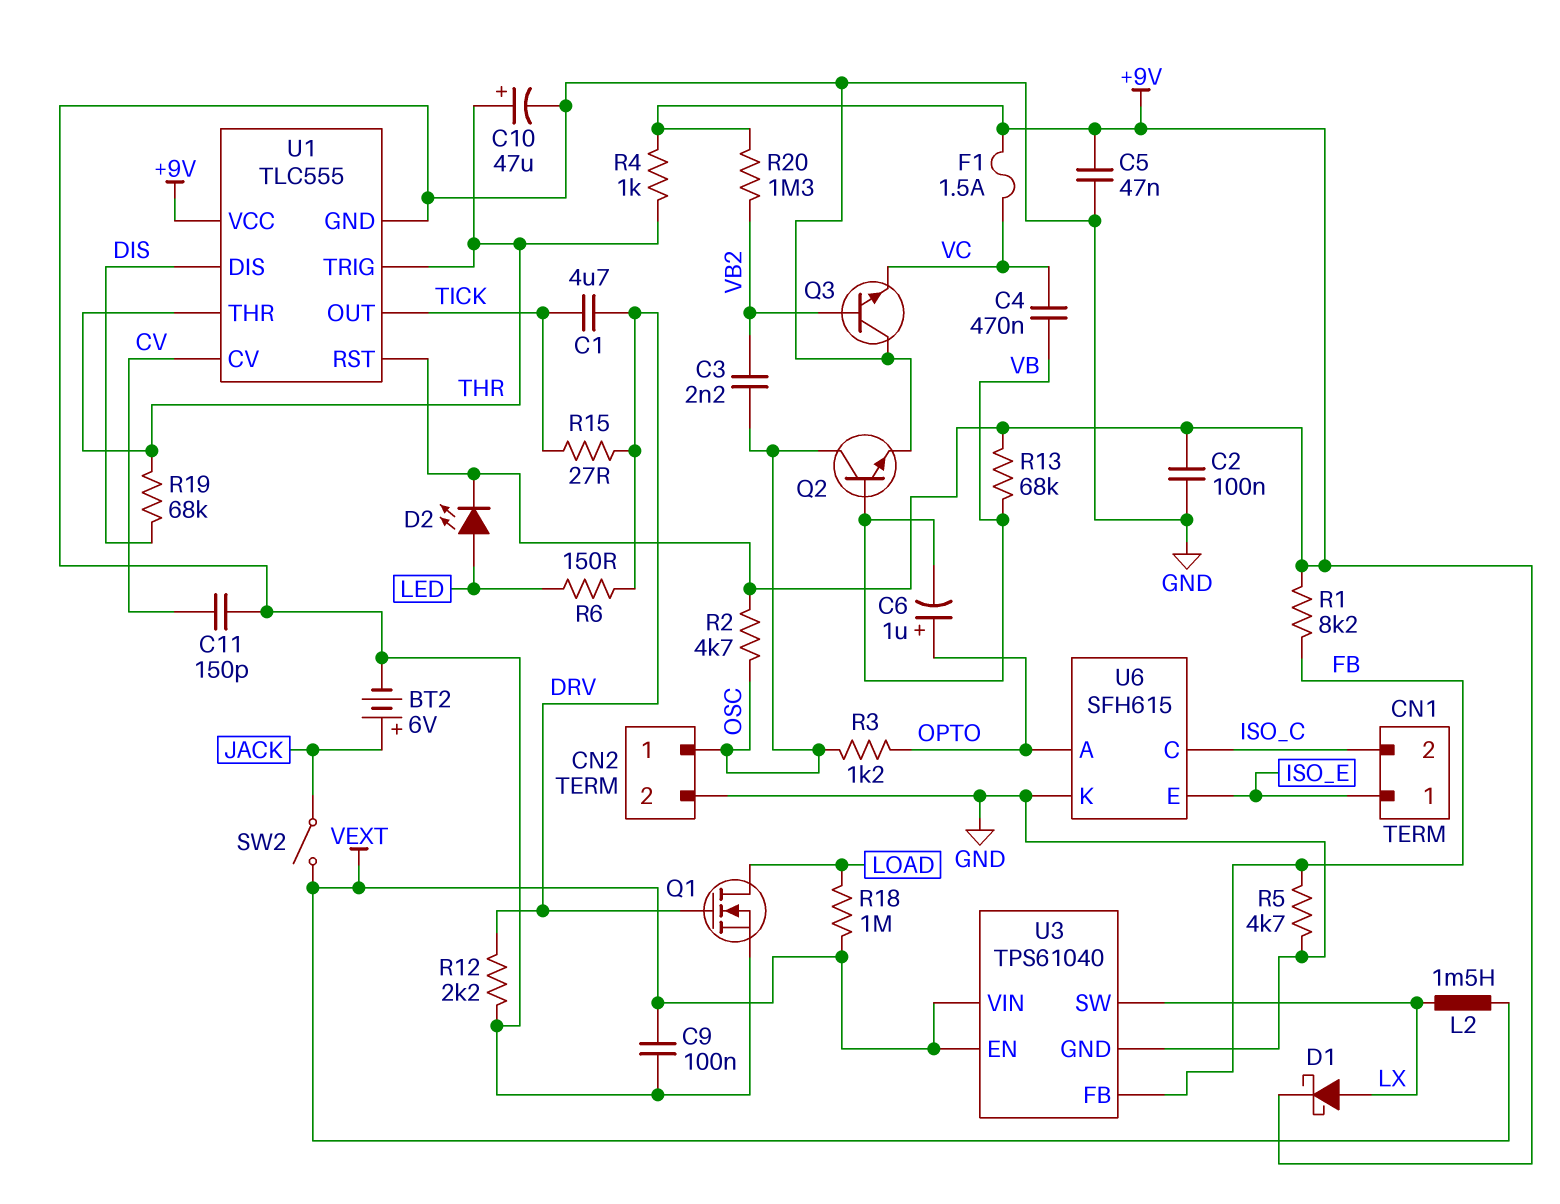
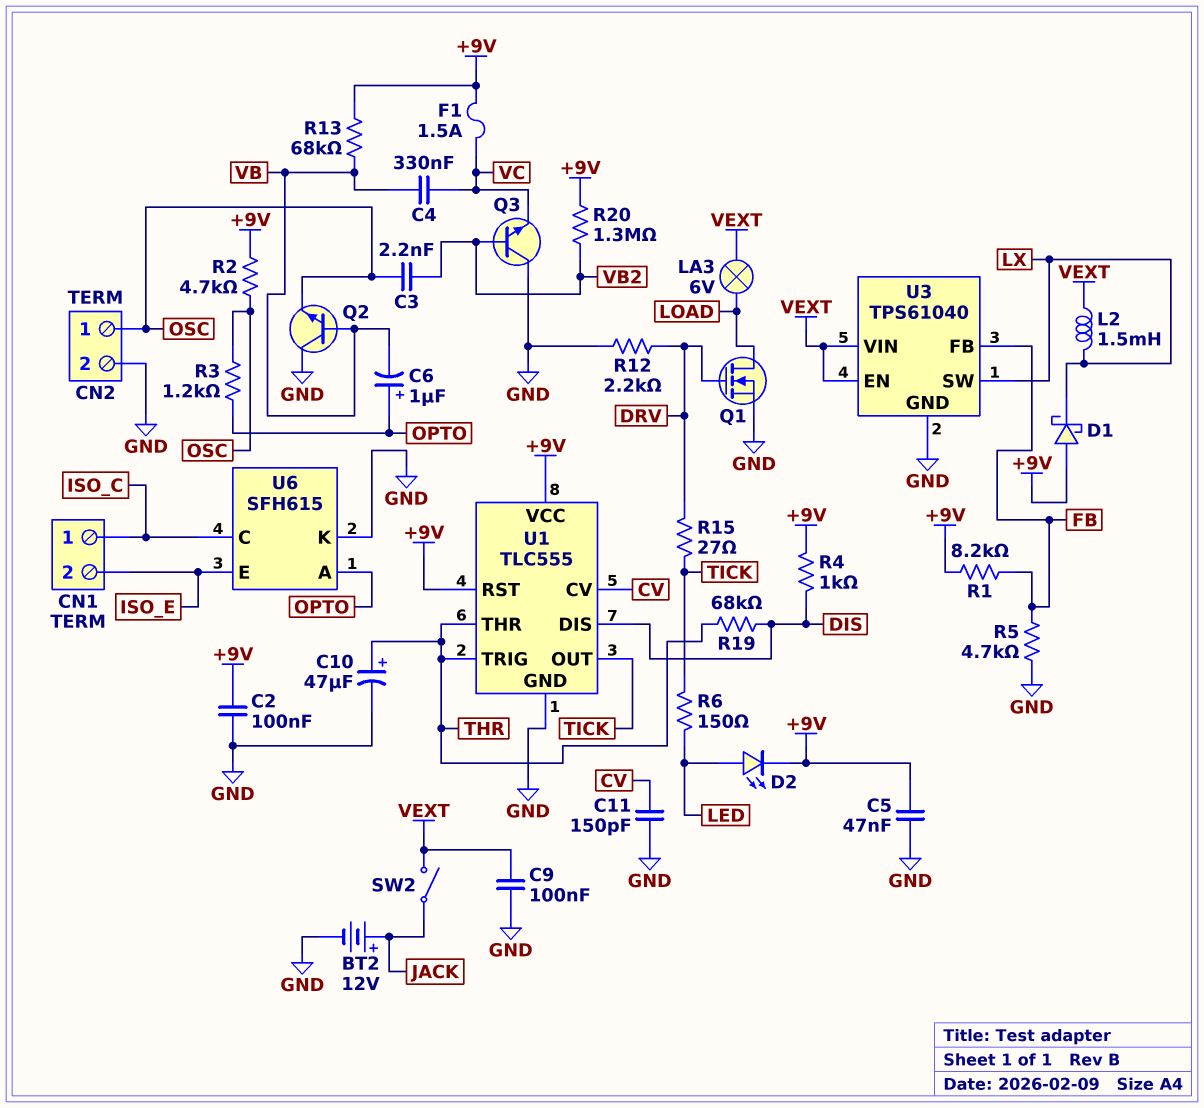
BT2: 6V (plus JACK, minus GND) -> 12V (plus JACK, minus GND)
C1: 4.7uF (DRV, TICK) -> none
C4: 470nF (VB, VC) -> 330nF (VB, VC)
CN1 pin 1: ISO_E -> ISO_C
CN1 pin 2: ISO_C -> ISO_E
D1: schottky (A LX, K +9V) -> schottky (A +9V, K LX)
LA3: none -> lamp 6V (LOAD, VEXT)
Q2: NPN (B VB, C OSC, E GND) -> NPN (B VB, C GND, E OSC)
R4: 1k (+9V, THR) -> 1k (+9V, DIS)
R6: 150 (DRV, LED) -> 150 (LED, TICK)
R18: 1M (LOAD, VEXT) -> none

